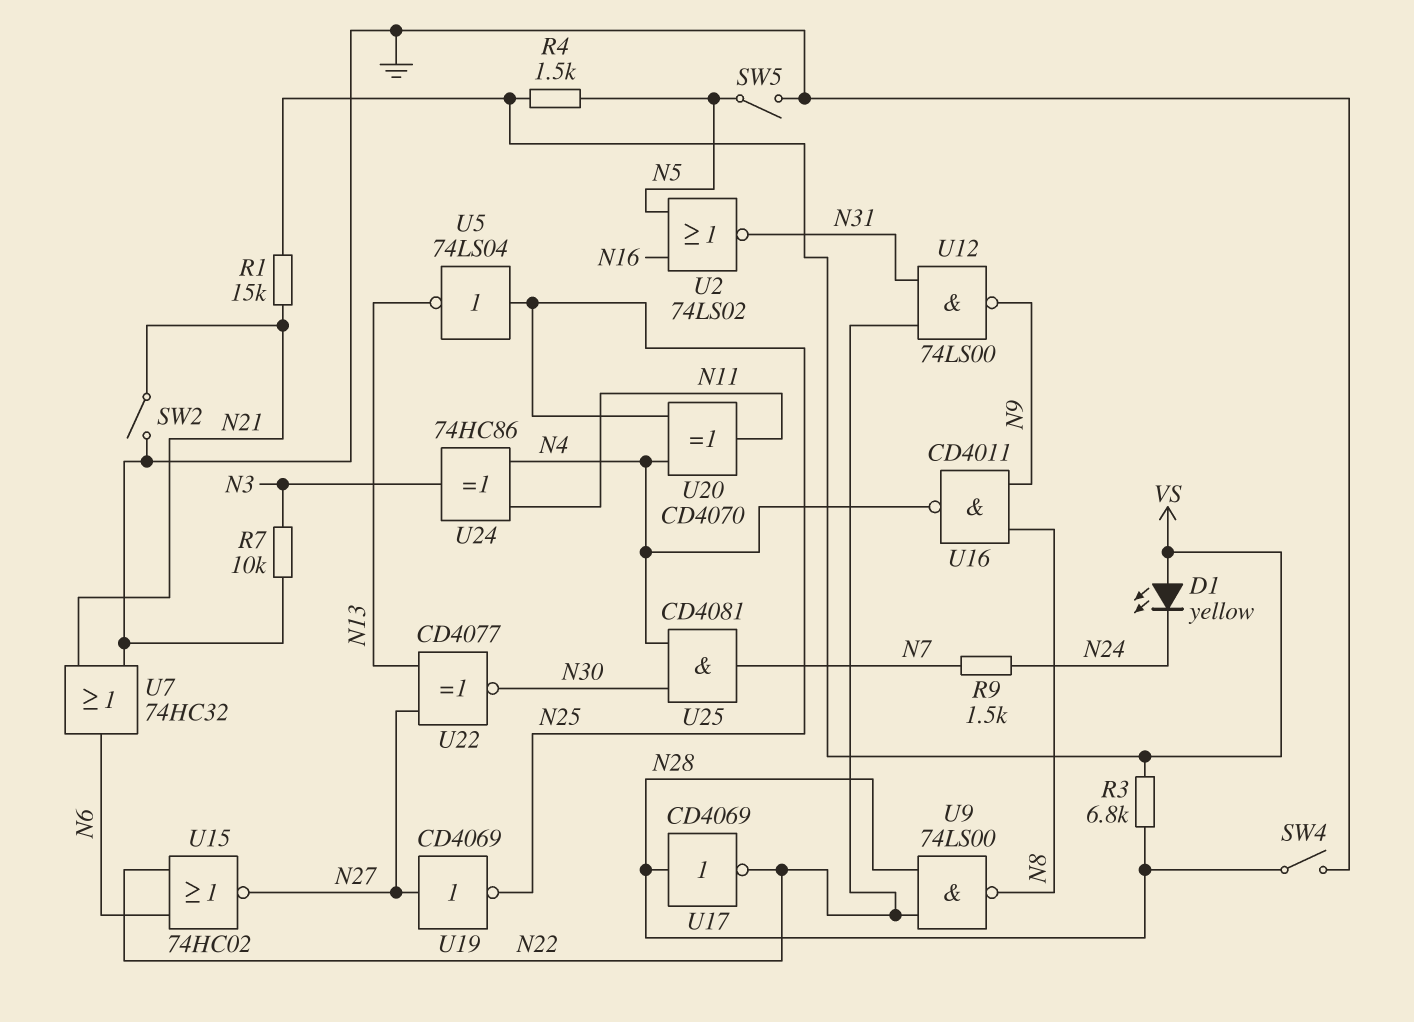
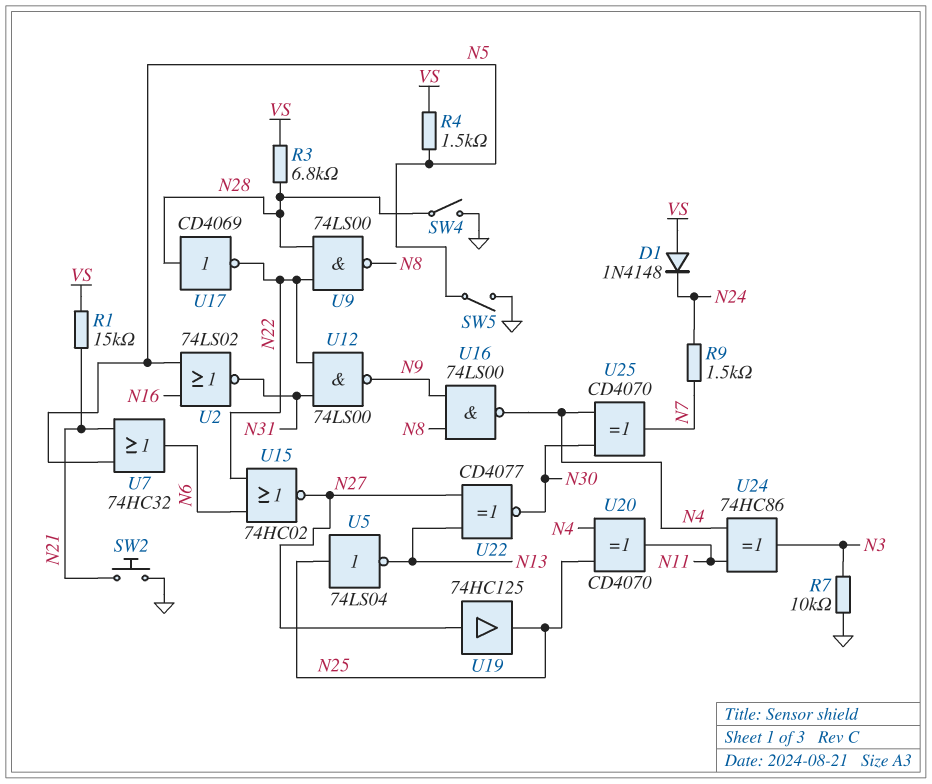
D1: LED yellow (A VS, K N24) -> diode 1N4148 (A VS, K N24)
SW2: switch (GND, N21) -> button (GND, N21)
U7: OR 74HC32 (in GND, in N21, out N6) -> OR 74HC32 (in N5, in N21, out N6)
U16: NAND CD4011 (in N8, in N9, out N4) -> NAND 74LS00 (in N8, in N9, out N4)
U19: NOT CD4069 (in N27, out N25) -> buffer 74HC125 (in N27, out N25)
U25: AND CD4081 (in N4, in N30, out N7) -> XOR CD4070 (in N4, in N30, out N7)

